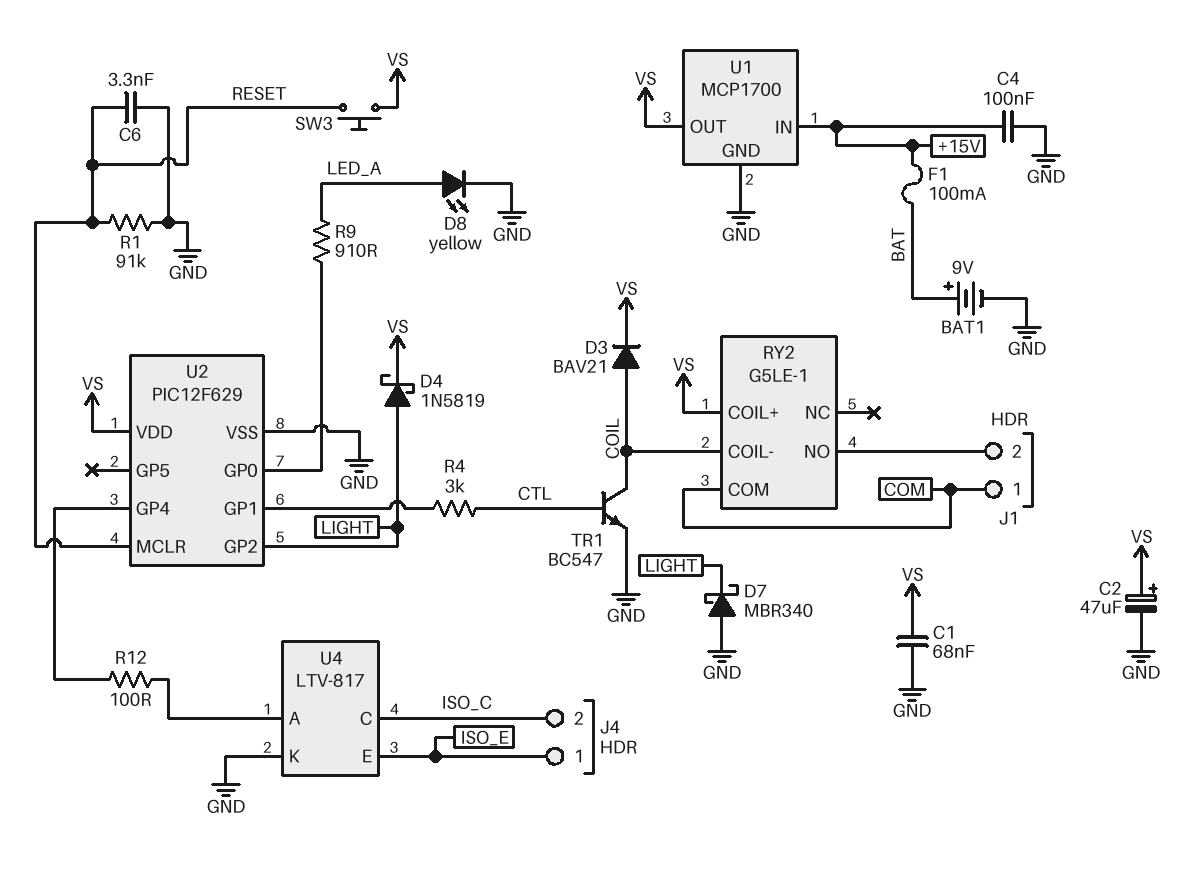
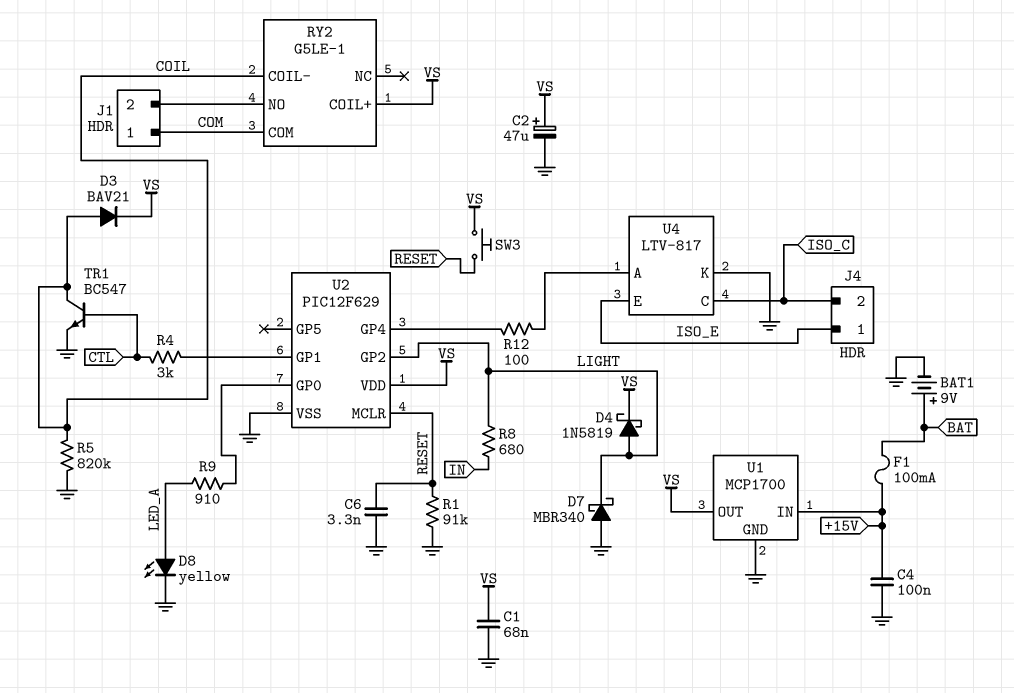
R5: none -> 820k (COIL, GND)
R8: none -> 680 (IN, LIGHT)

